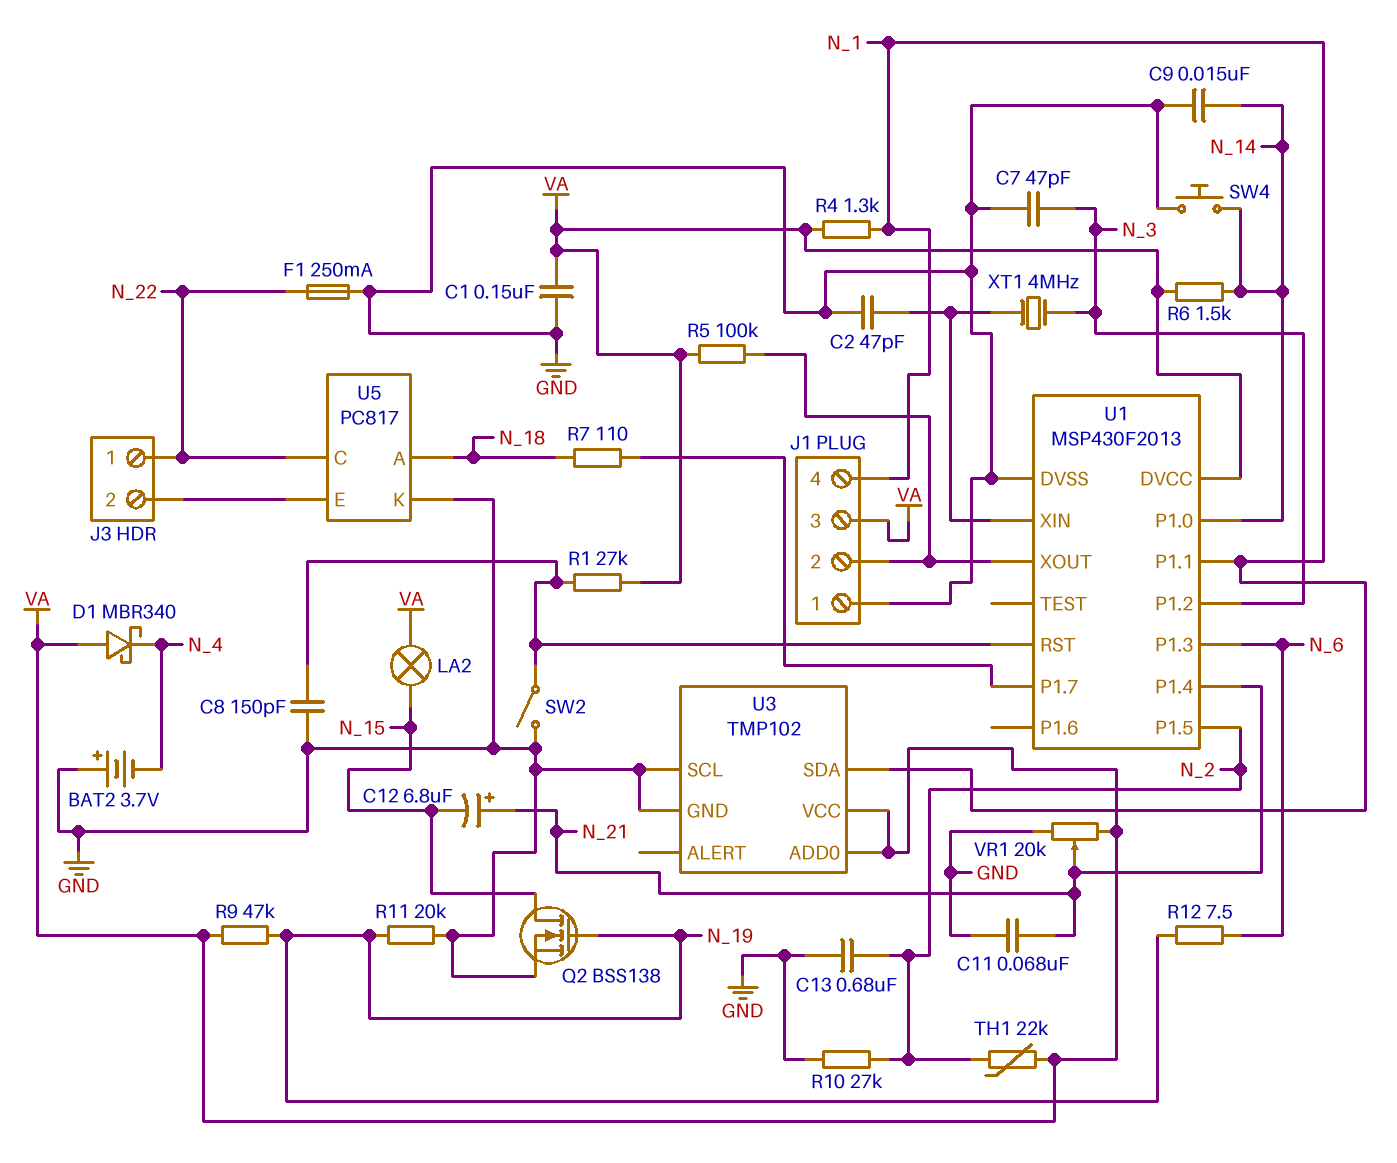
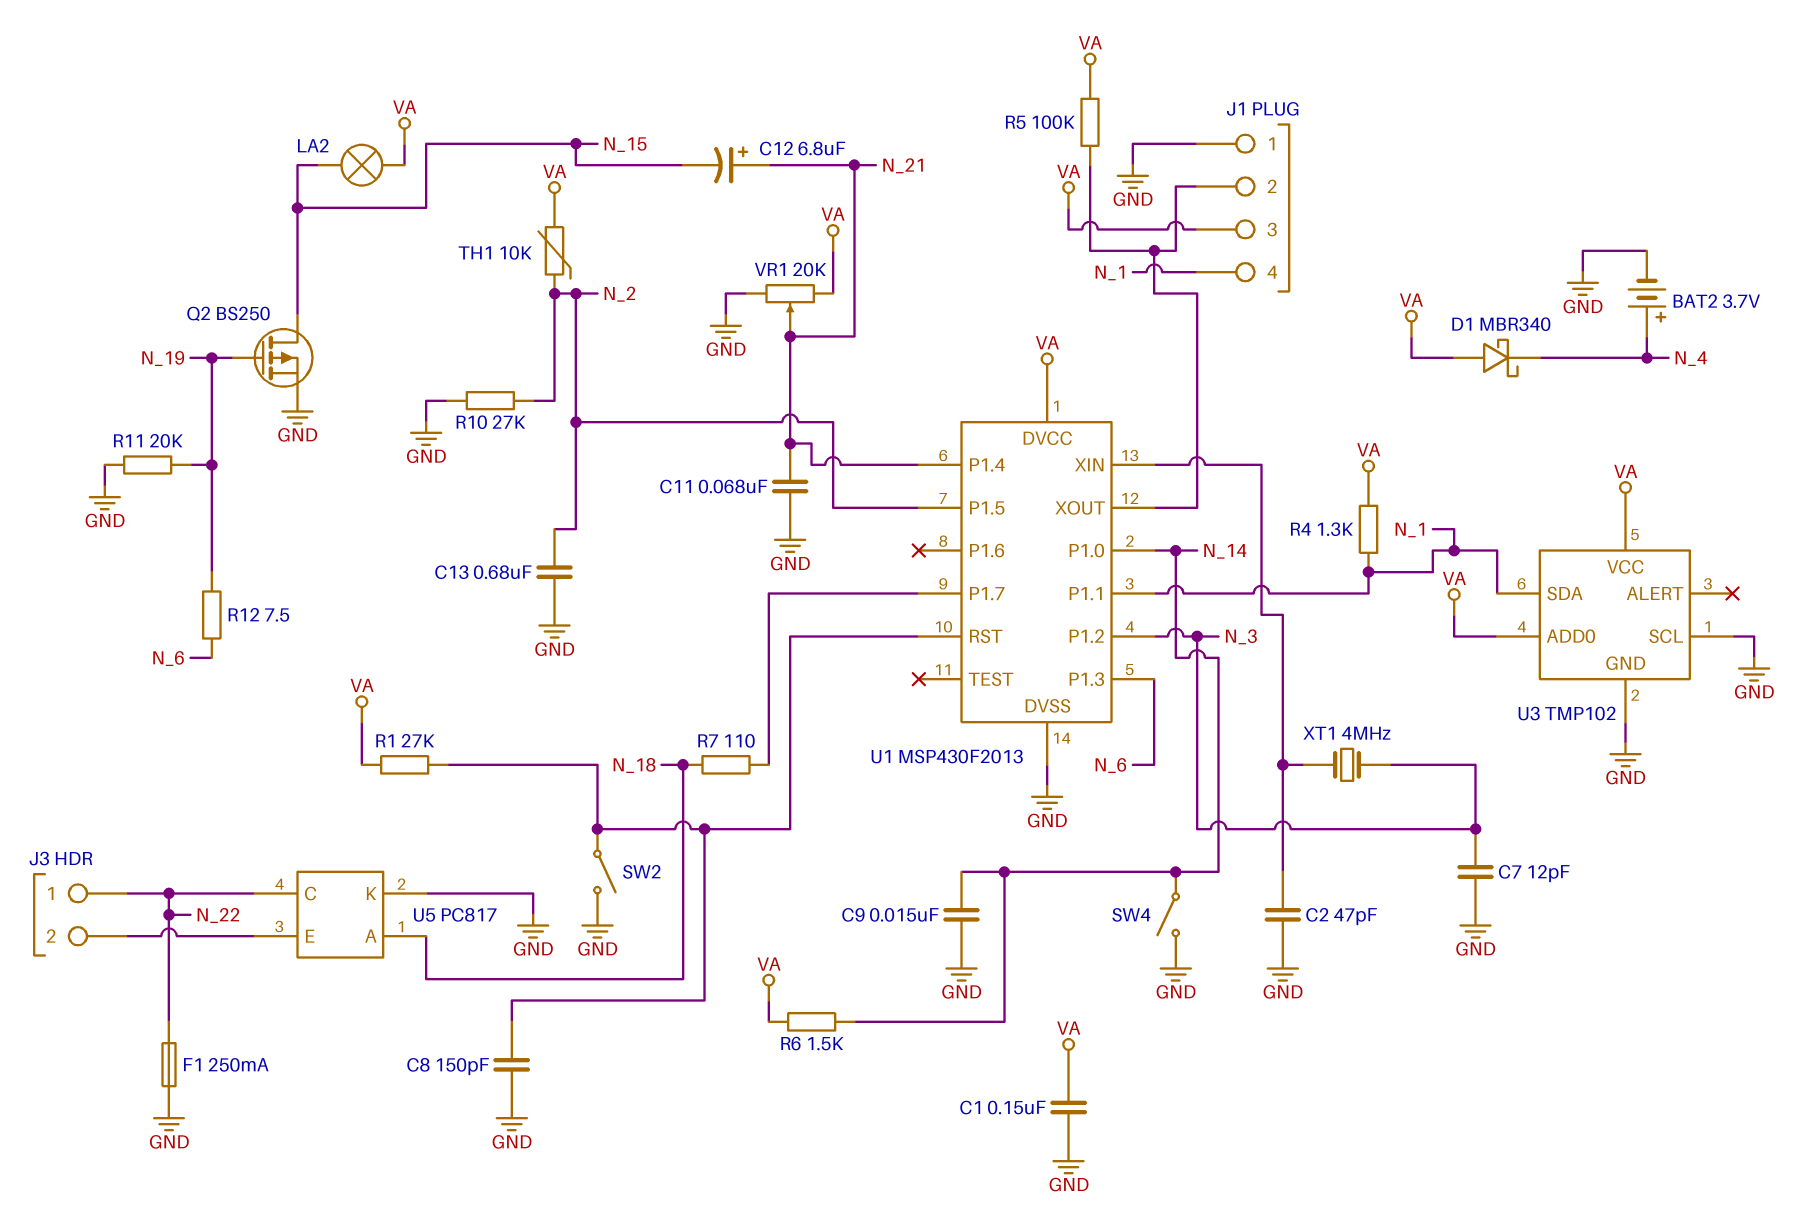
BAT2: 3.7V (plus GND, minus N_4) -> 3.7V (plus N_4, minus GND)
C7: 47pF (GND, N_3) -> 12pF (GND, N_3)
Q2: NMOS BSS138 (G N_19, D N_15, S GND) -> PMOS BS250 (G N_19, D N_15, S GND)
R9: 47k (N_19, VA) -> none
SW4: button (GND, N_14) -> switch (GND, N_14)
TH1: 22k (N_2, VA) -> 10k (N_2, VA)

